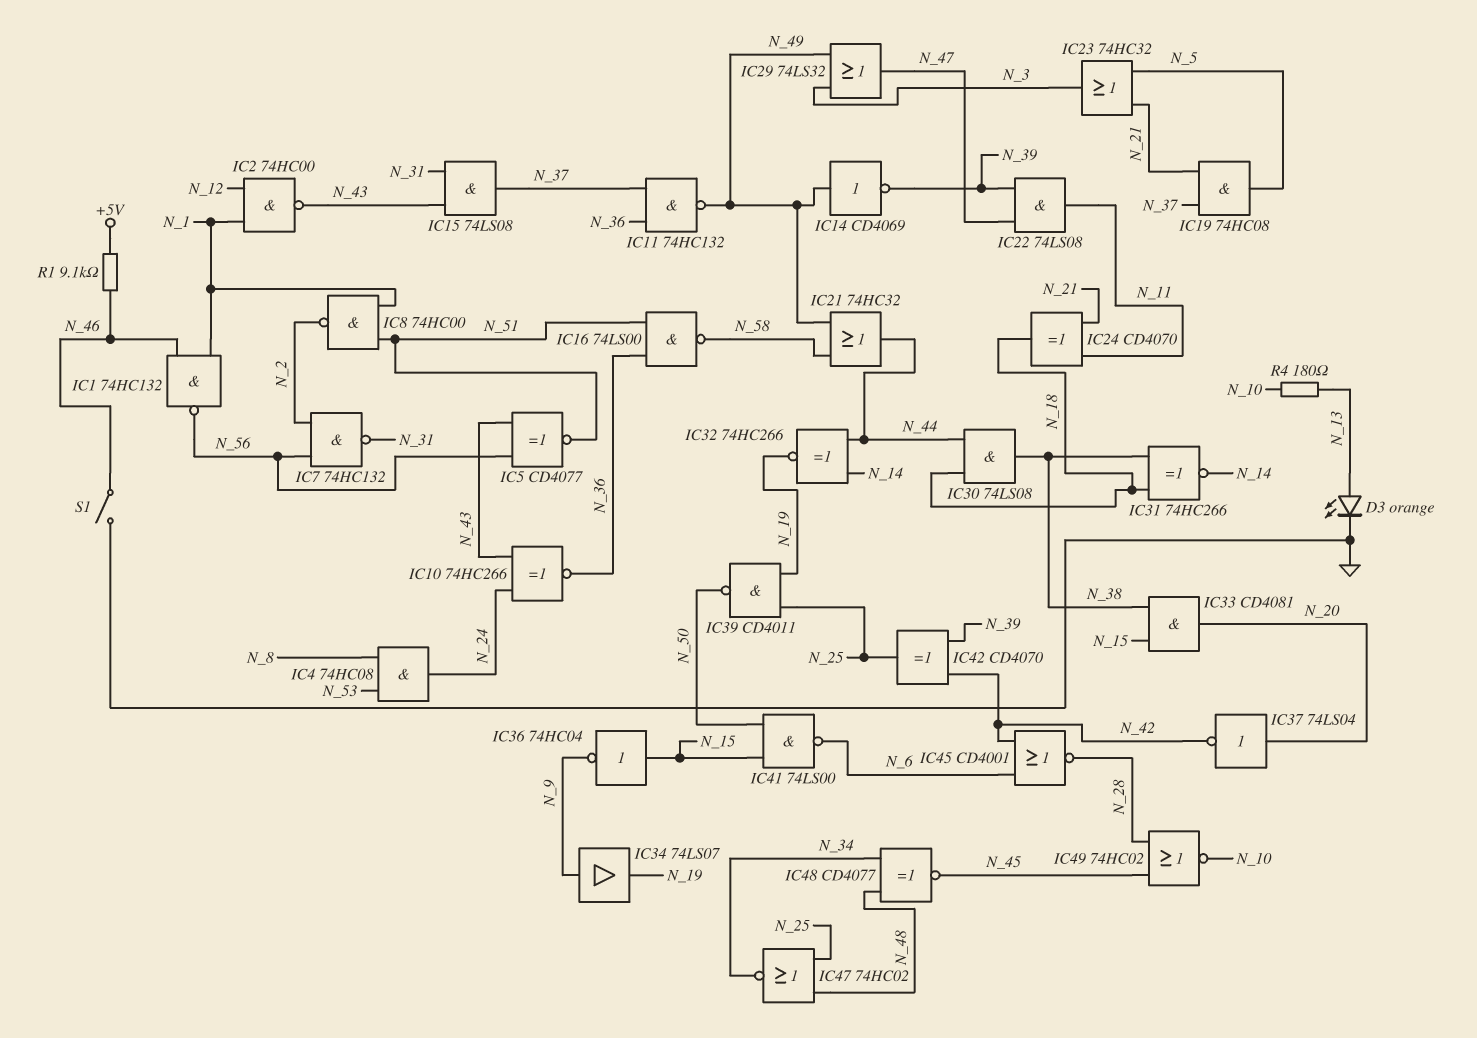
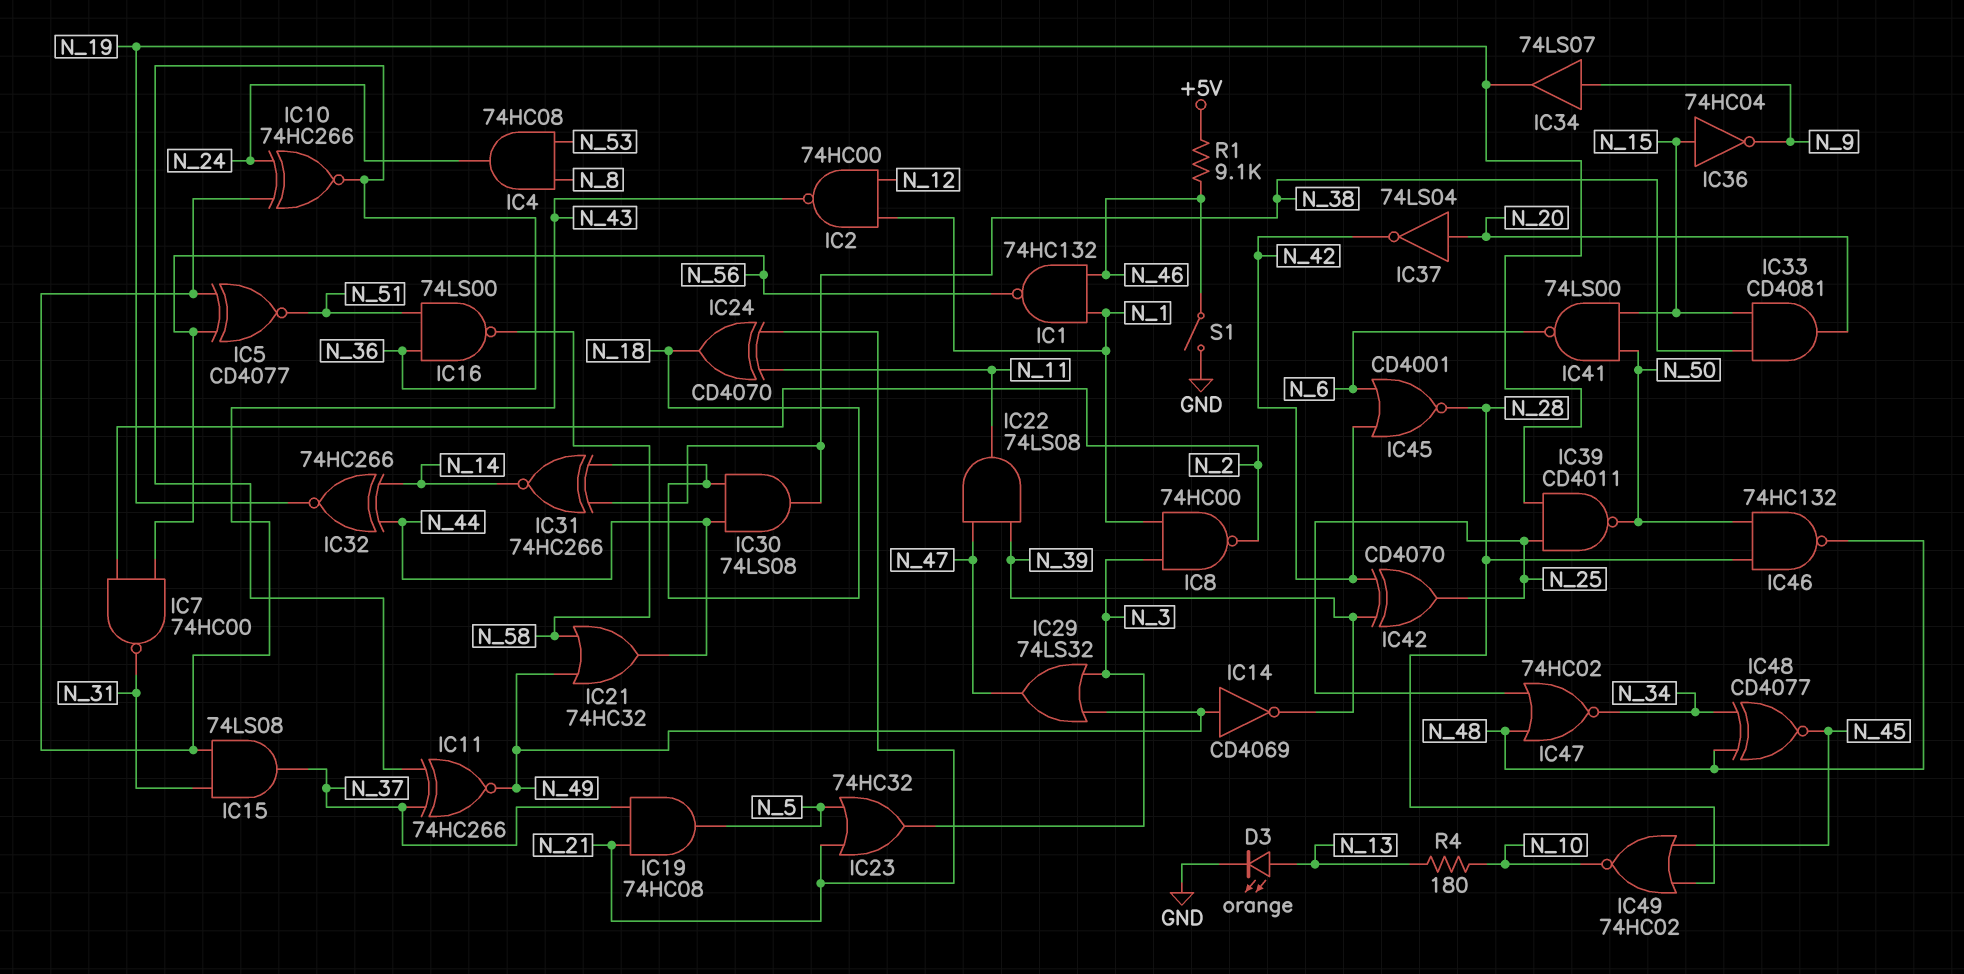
IC7: NAND 74HC132 (in N_2, in N_56, out N_31) -> NAND 74HC00 (in N_2, in N_56, out N_31)
IC8: NAND 74HC00 (in N_1, in N_51, out N_2) -> NAND 74HC00 (in N_1, in N_3, out N_2)
IC11: NAND 74HC132 (in N_36, in N_37, out N_49) -> XNOR 74HC266 (in N_36, in N_37, out N_49)
IC46: none -> NAND 74HC132 (in N_28, in N_50, out N_48)

